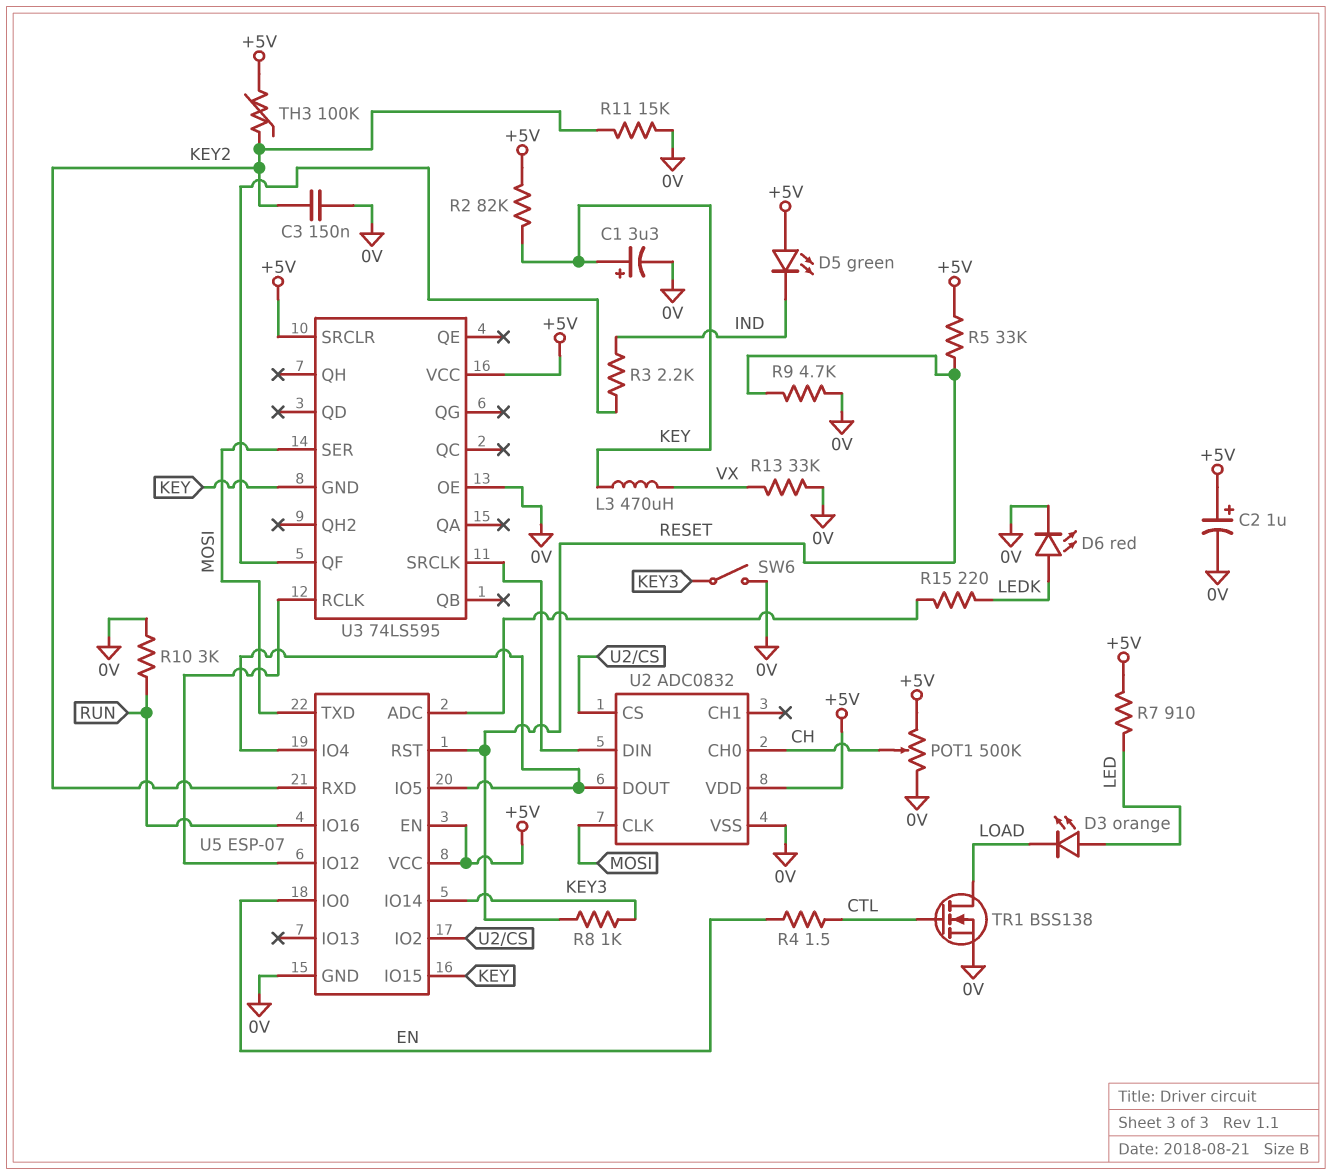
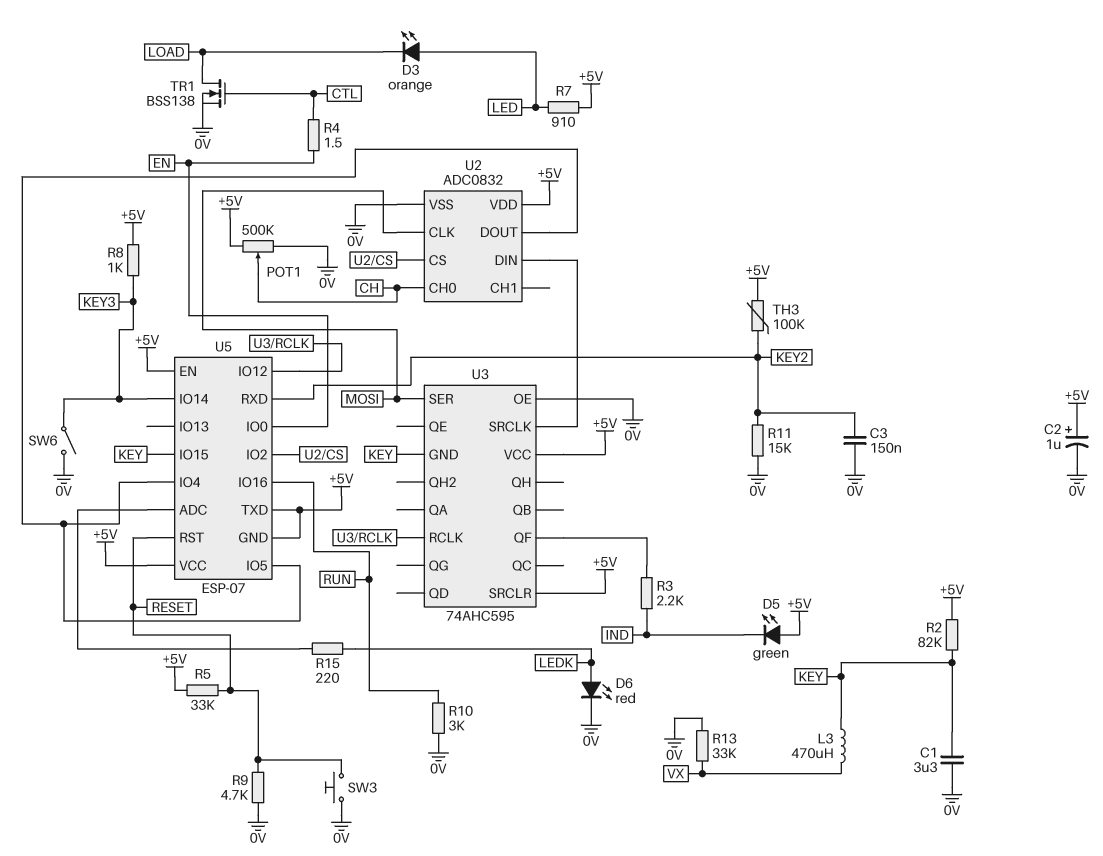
C1: 3.3uF (plus KEY, minus 0V) -> 3.3uF (0V, KEY)
R8: 1k (KEY3, RESET) -> 1k (+5V, KEY3)
SW3: none -> button (0V, RESET)
U3: 74LS595 -> 74AHC595
U5 pin GND: 0V -> +5V
U5 pin TXD: MOSI -> +5V

